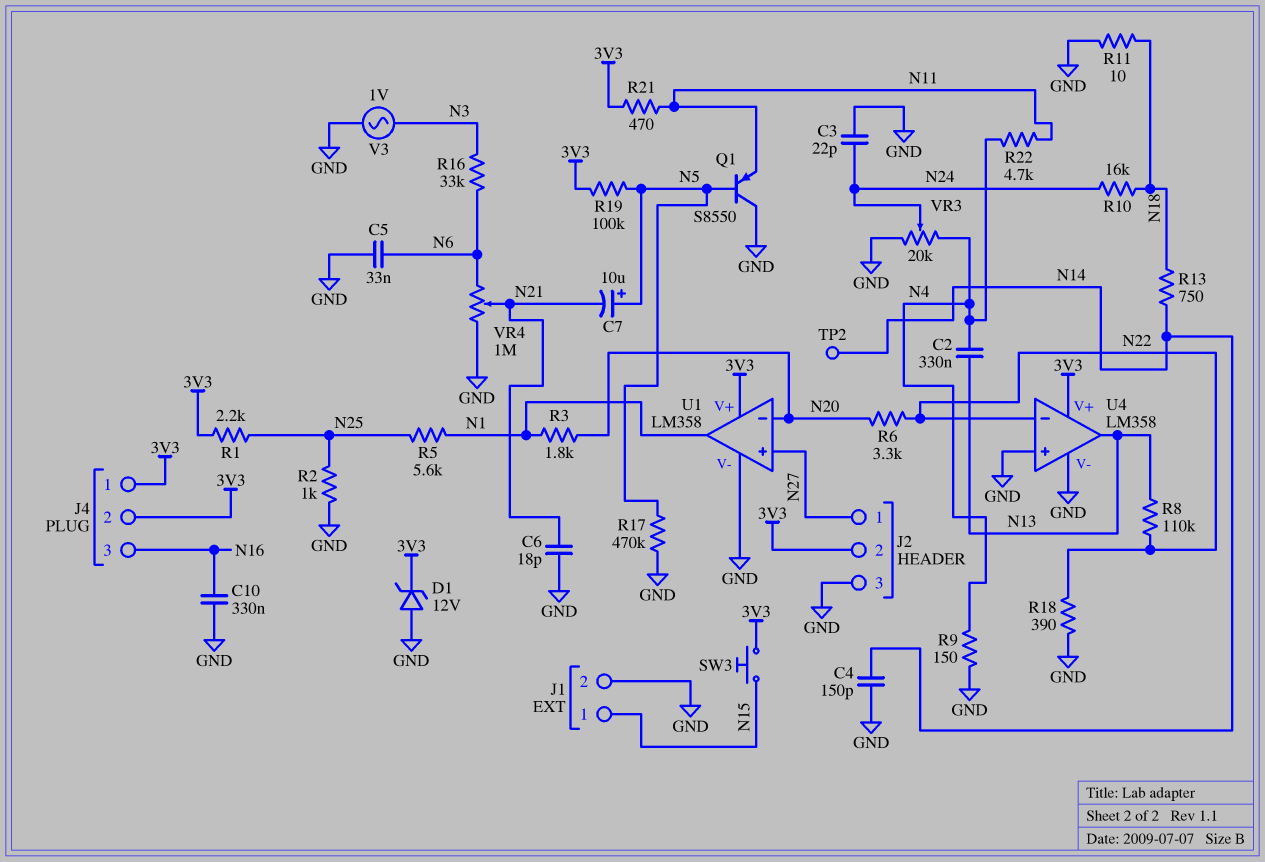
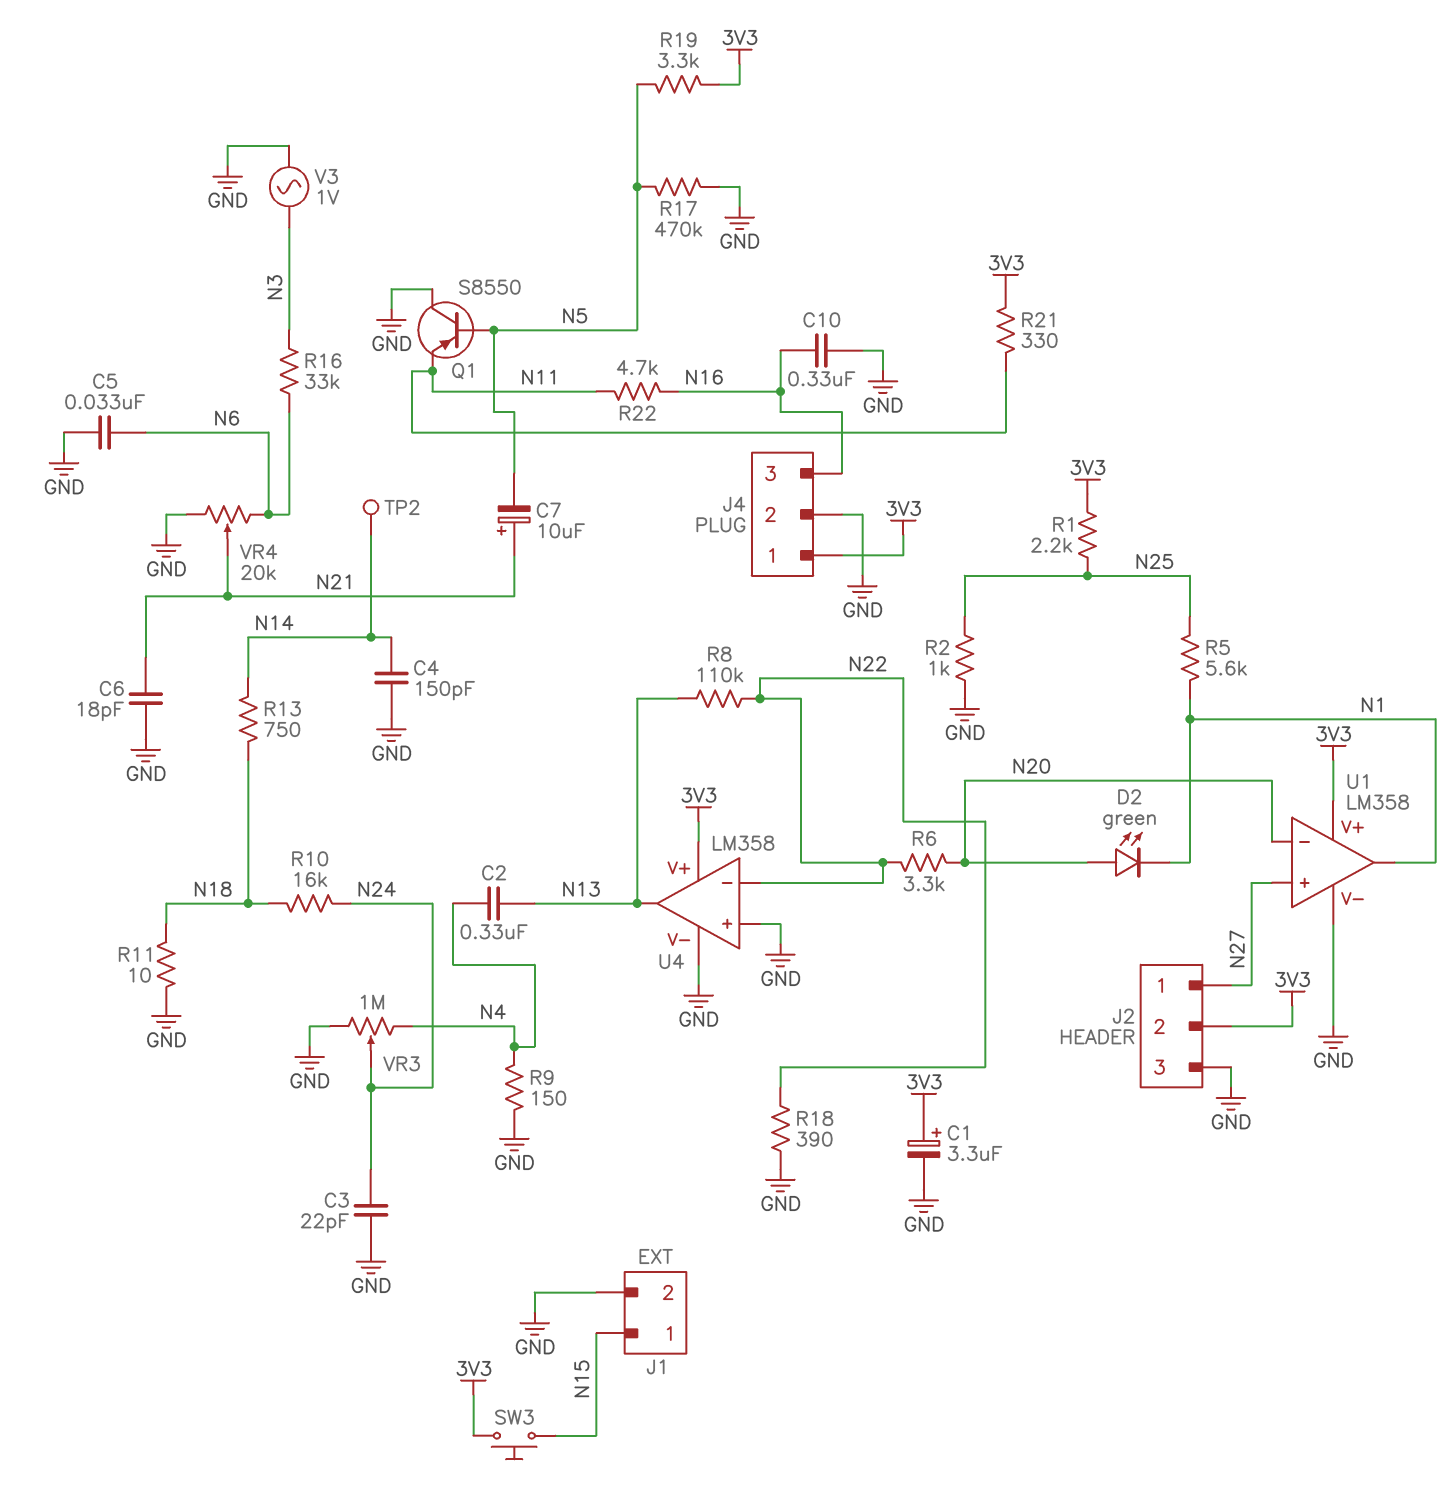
C1: none -> 3.3uF (plus 3V3, minus GND)
C7: 10uF (plus N5, minus N21) -> 10uF (plus N21, minus N5)
D1: zener 12V (A GND, K 3V3) -> none
D2: none -> LED green (A N20, K N1)
J4 pin 2: 3V3 -> GND
R3: 1.8k (N1, N20) -> none
R19: 100k (3V3, N5) -> 3.3k (3V3, N5)
R21: 470 (3V3, N11) -> 330 (3V3, N11)
R22: 4.7k (N4, N11) -> 4.7k (N11, N16)
VR3: 20k (GND, N4, wiper N24) -> 1M (GND, N4, wiper N24)
VR4: 1M (GND, N6, wiper N21) -> 20k (GND, N6, wiper N21)

